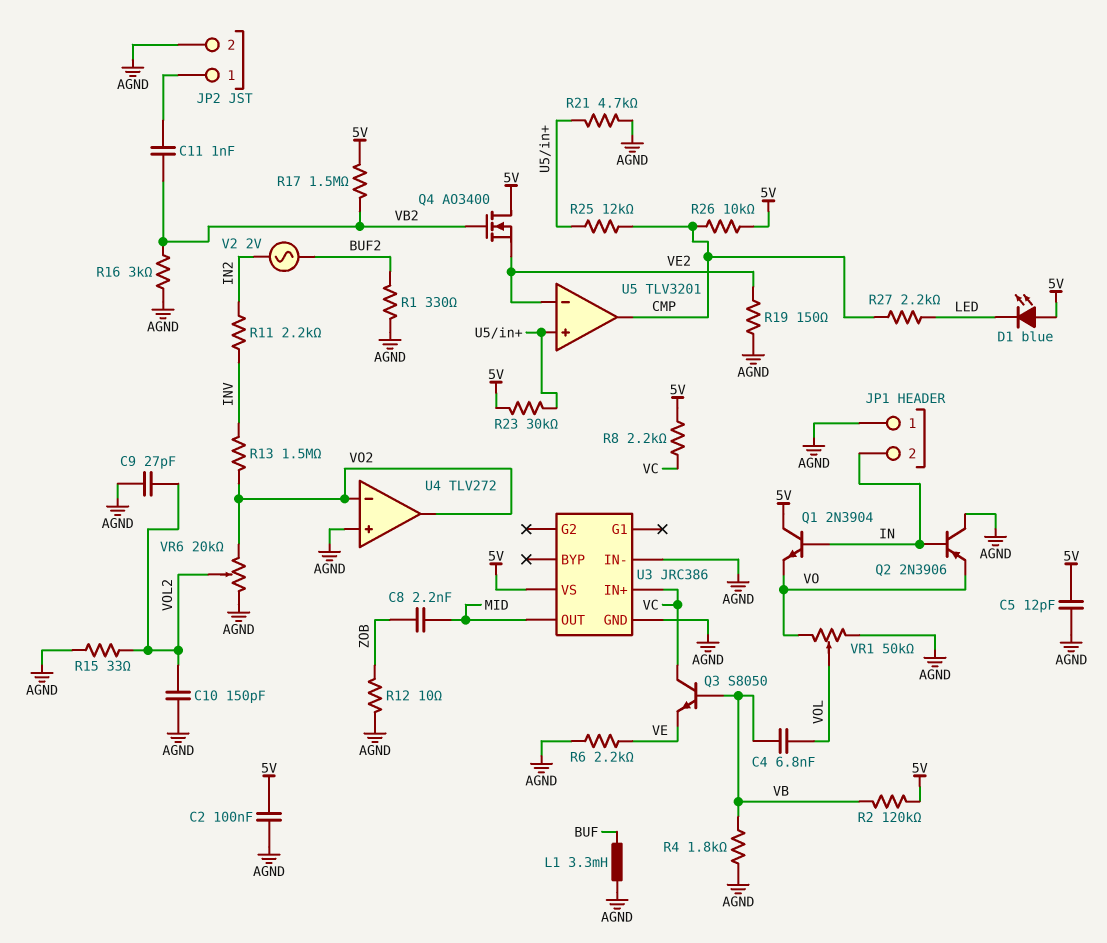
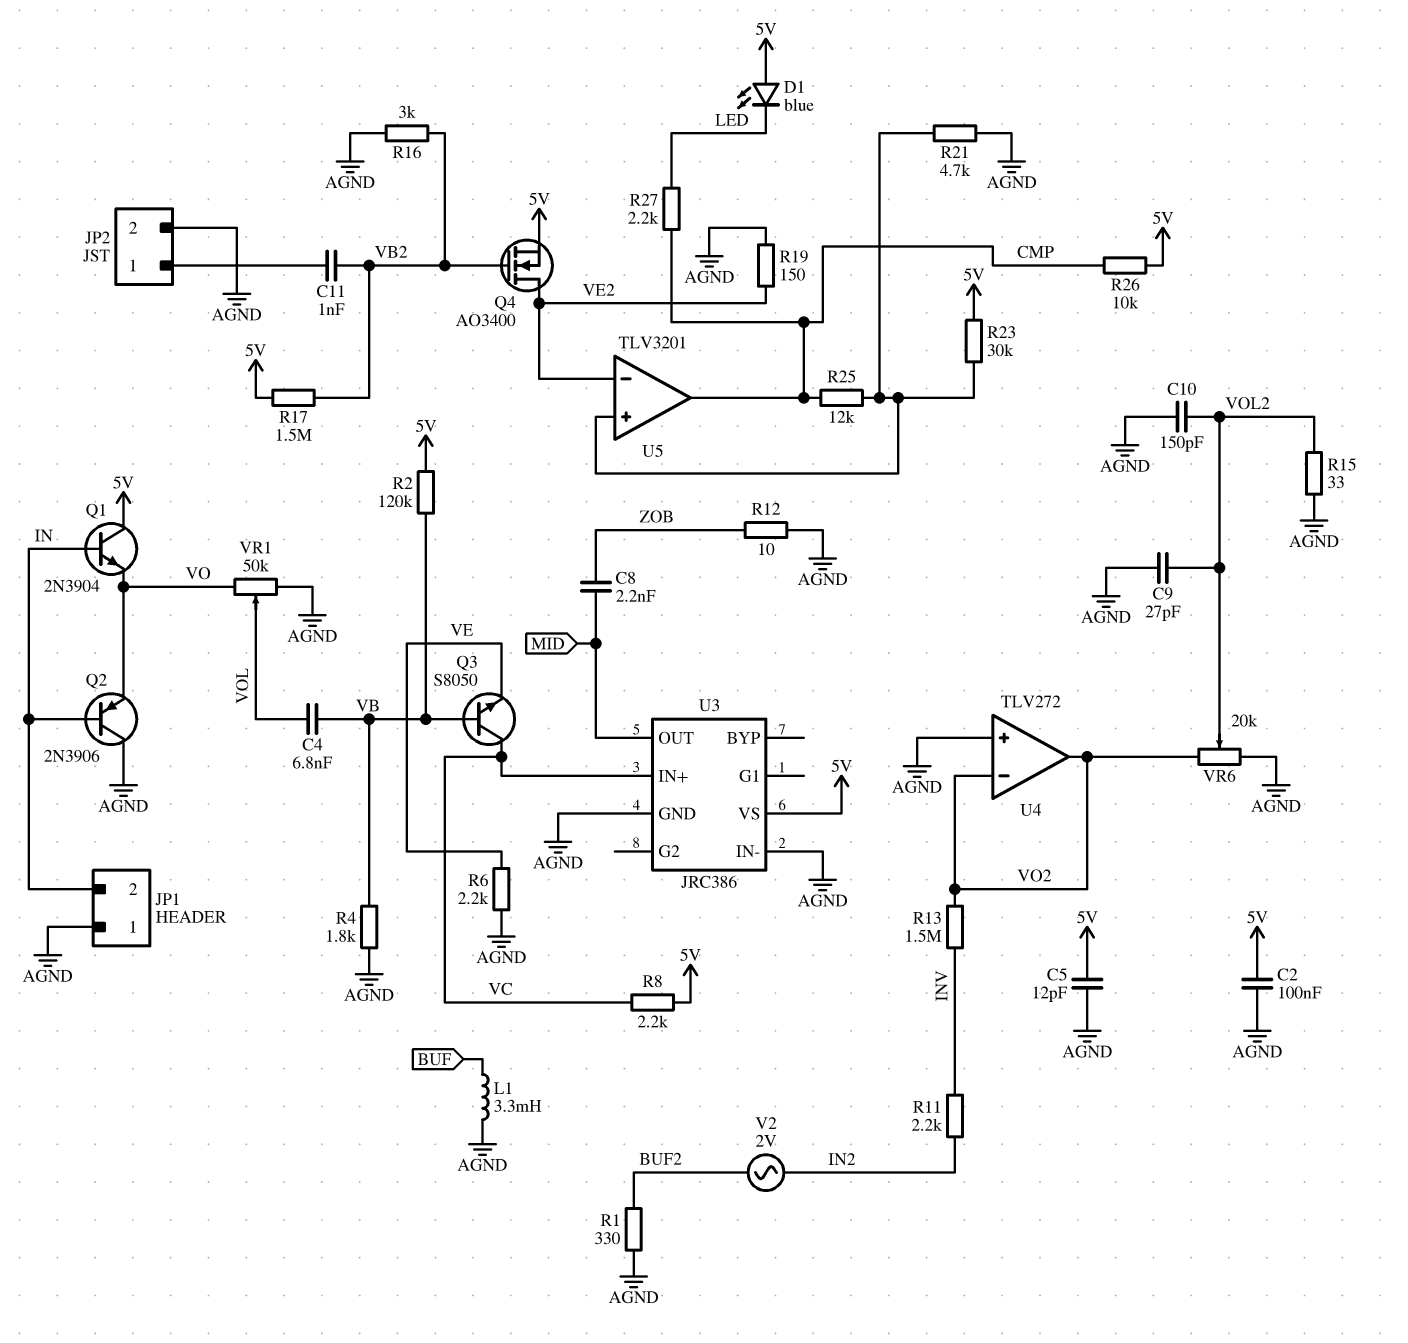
Q4: NMOS AO3400 (G VB2, D 5V, S VE2) -> NMOS AO3400 (G VB2, D VE2, S 5V)

